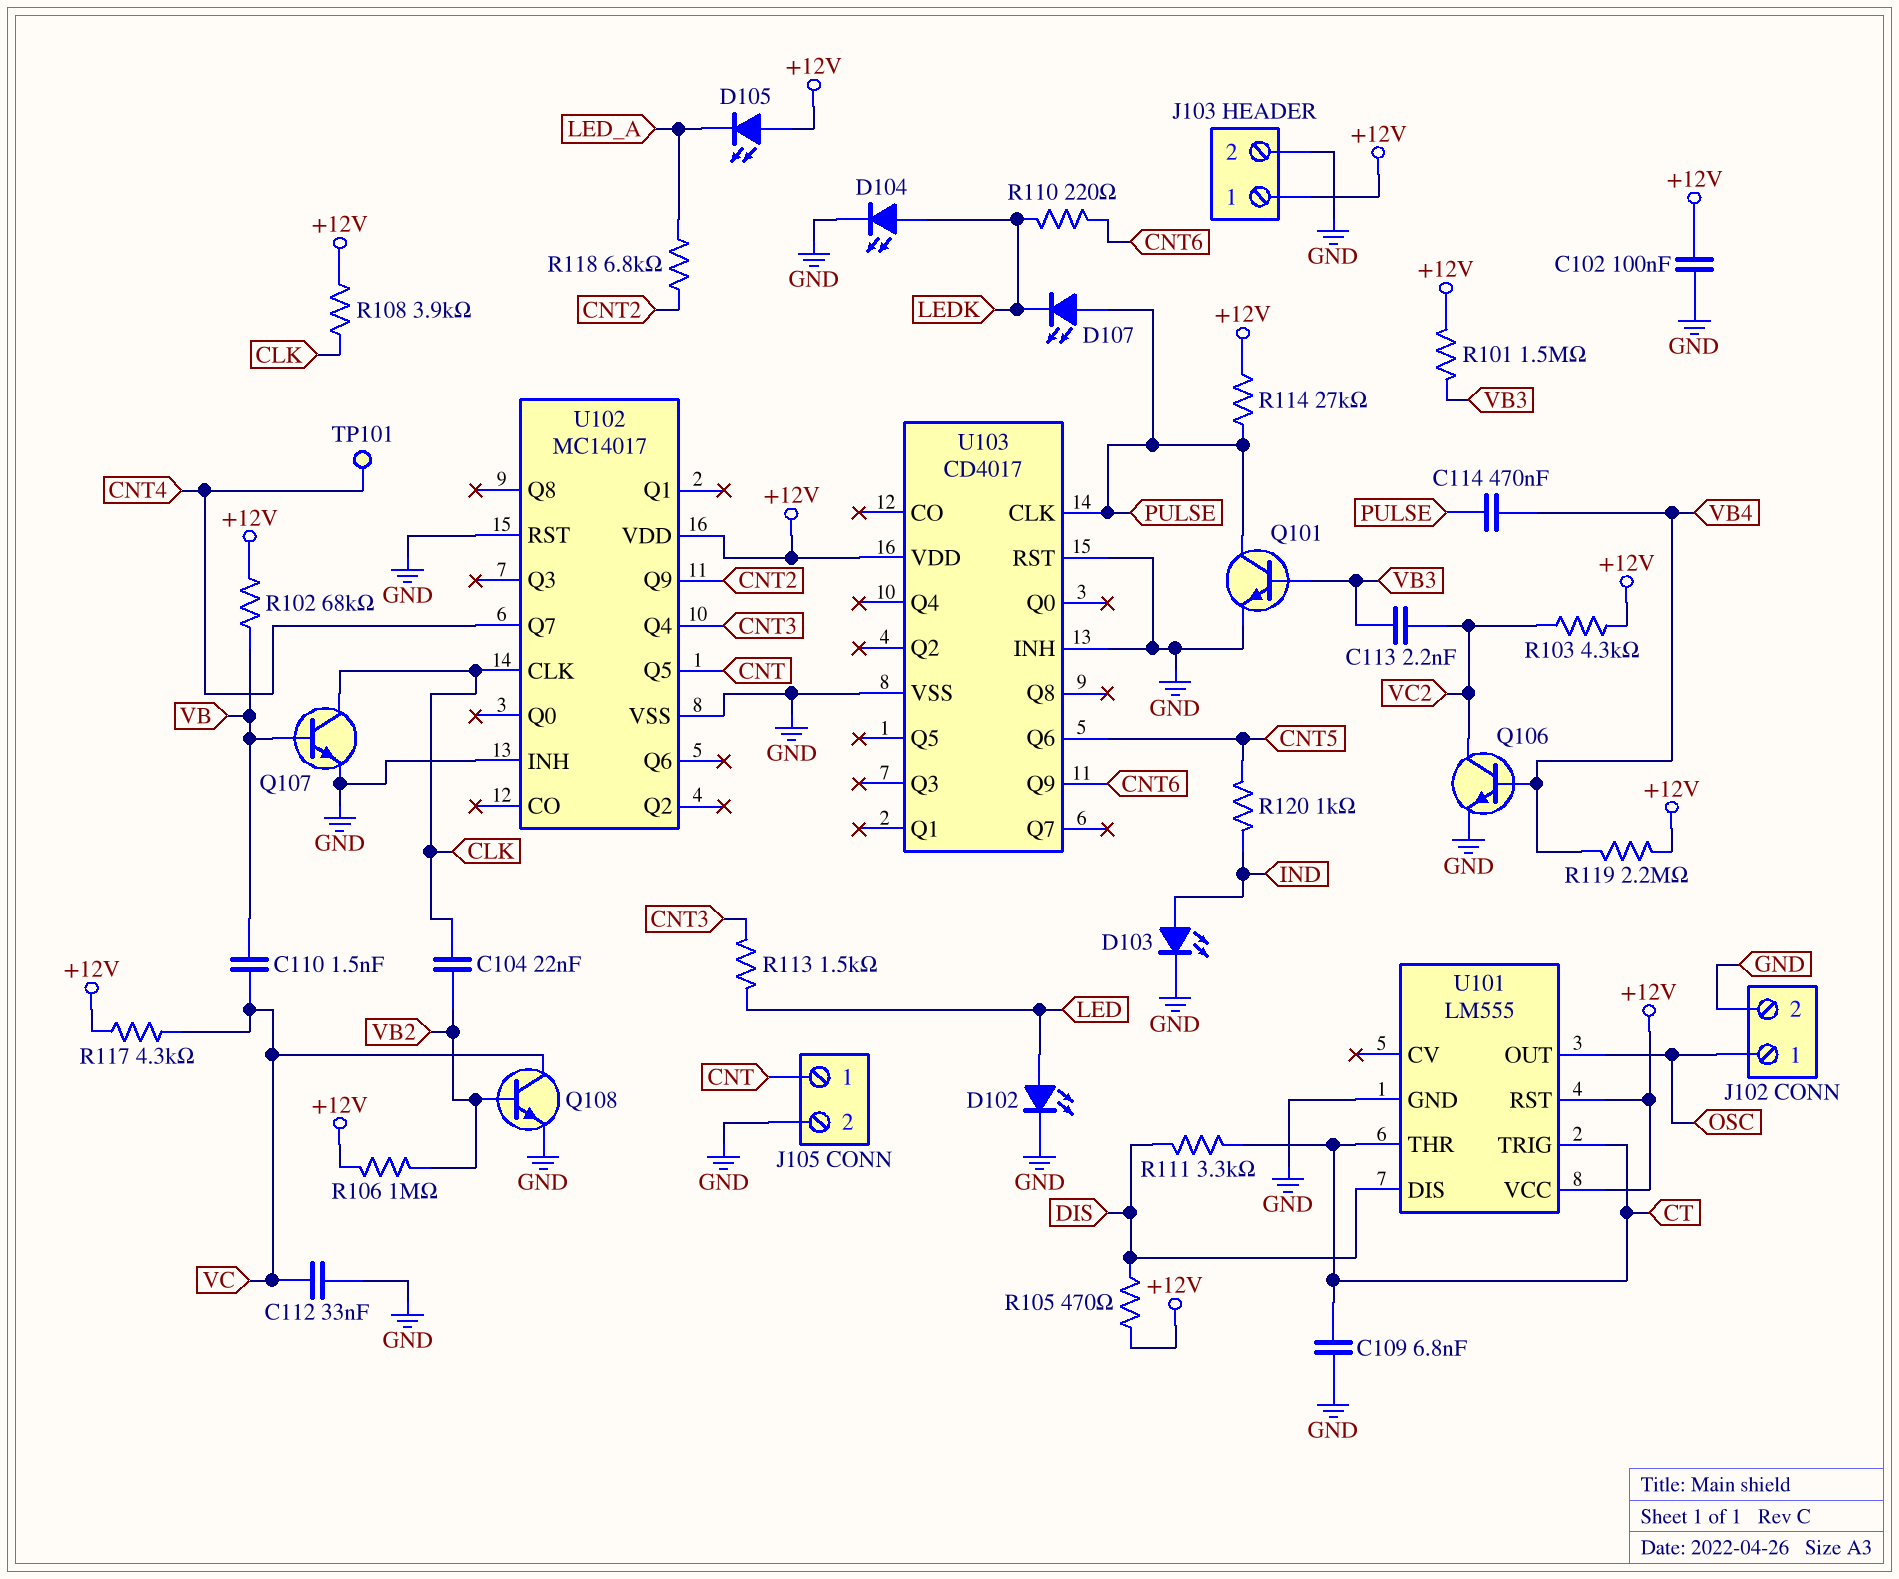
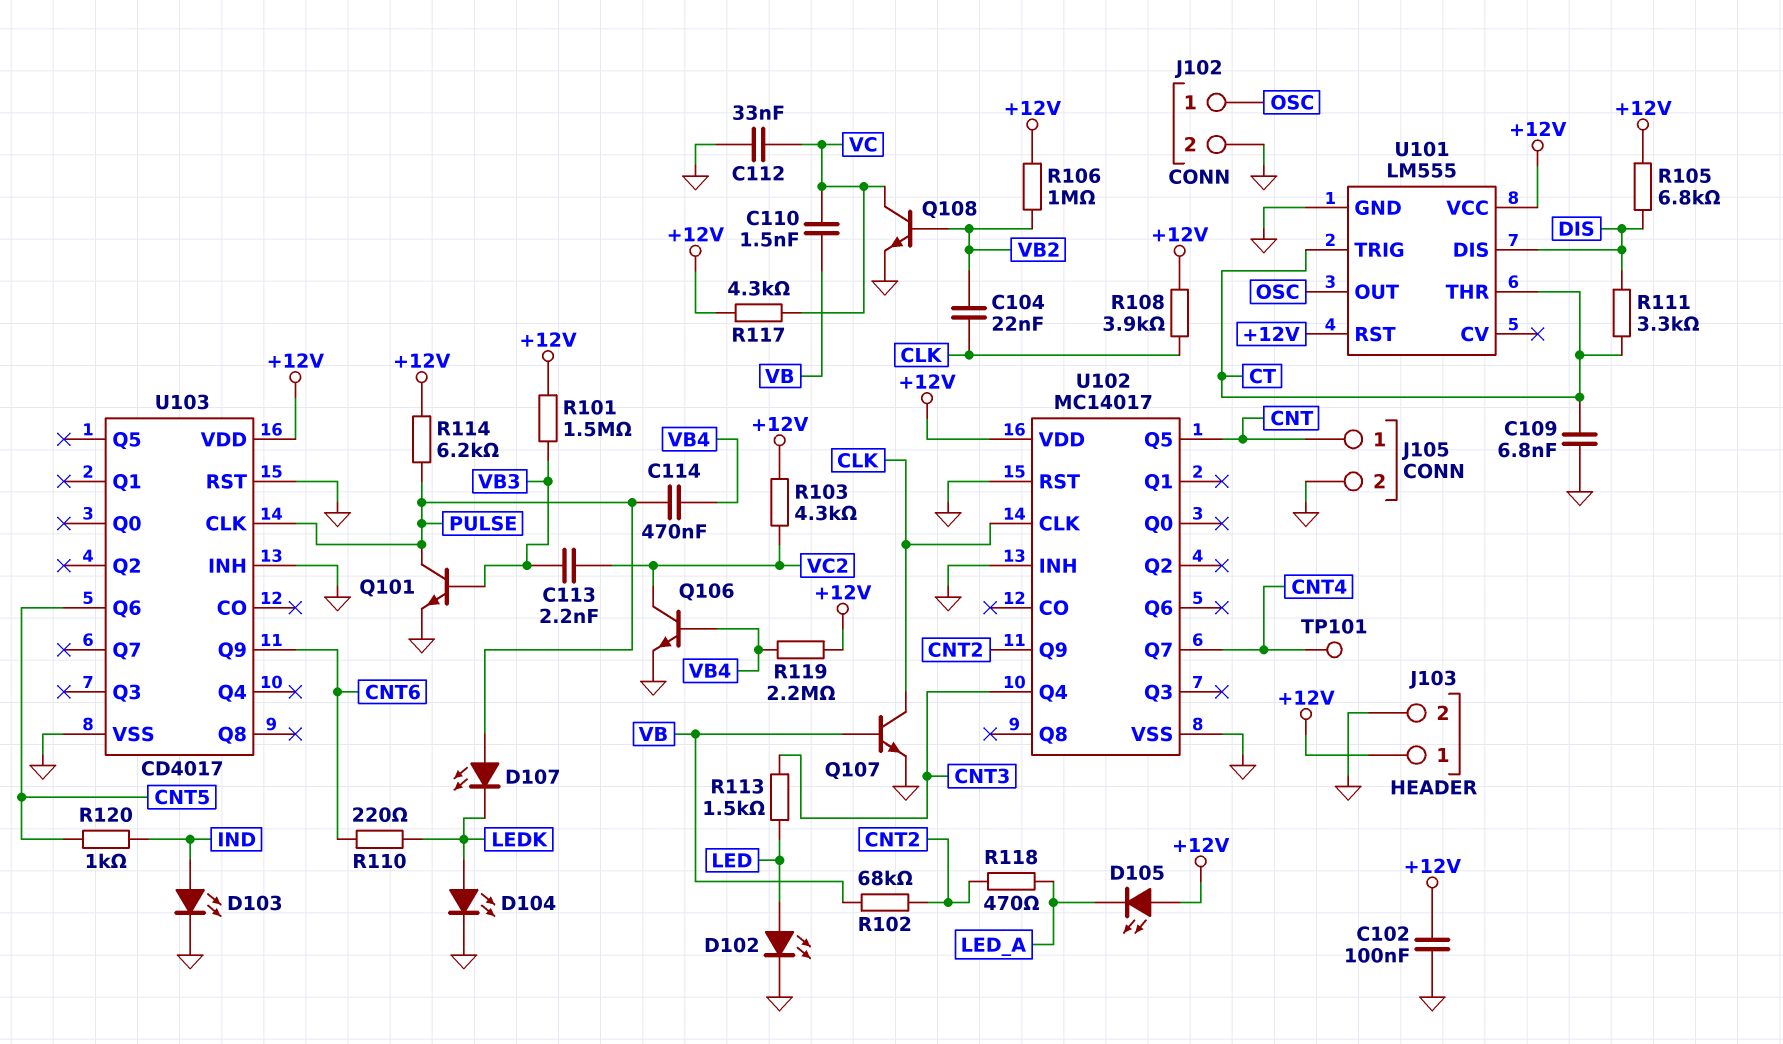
R102: 68k (+12V, VB) -> 68k (CNT2, VB)
R105: 470 (+12V, DIS) -> 6.8k (+12V, DIS)
R114: 27k (+12V, PULSE) -> 6.2k (+12V, PULSE)
R118: 6.8k (CNT2, LED_A) -> 470 (CNT2, LED_A)

